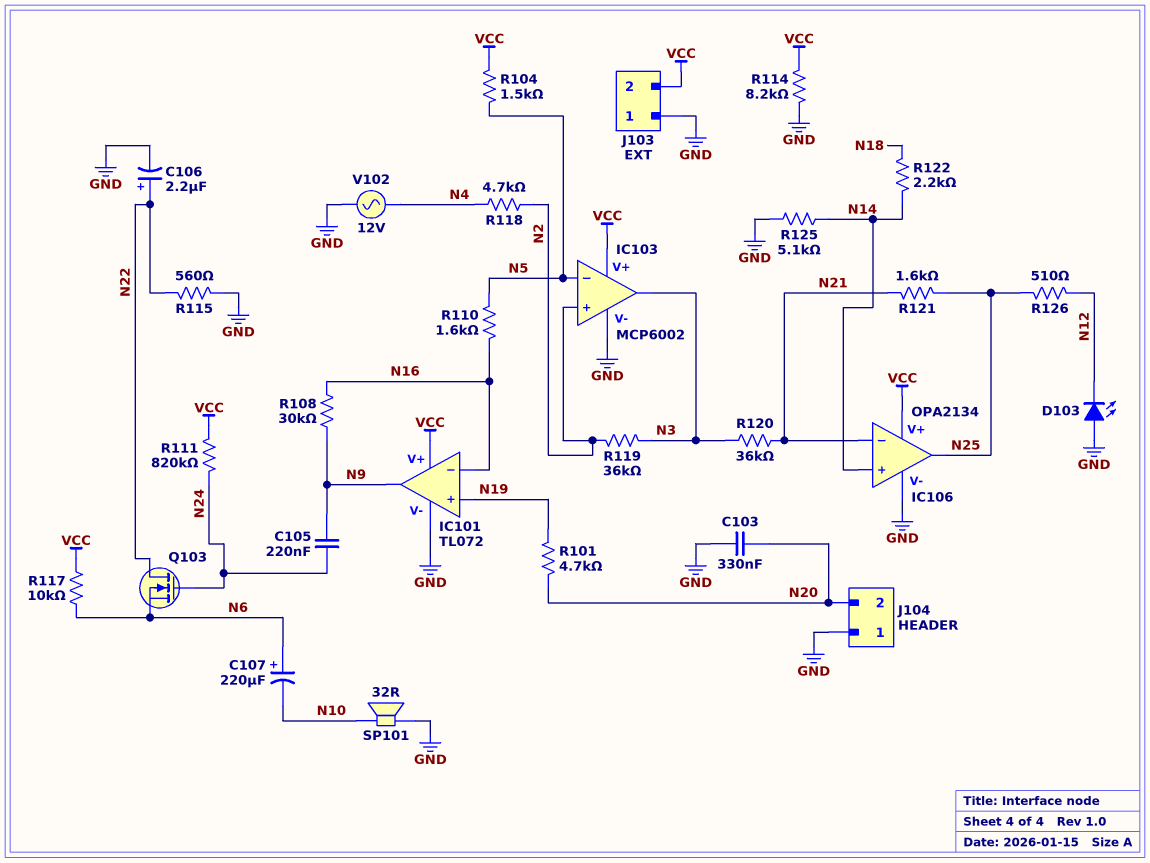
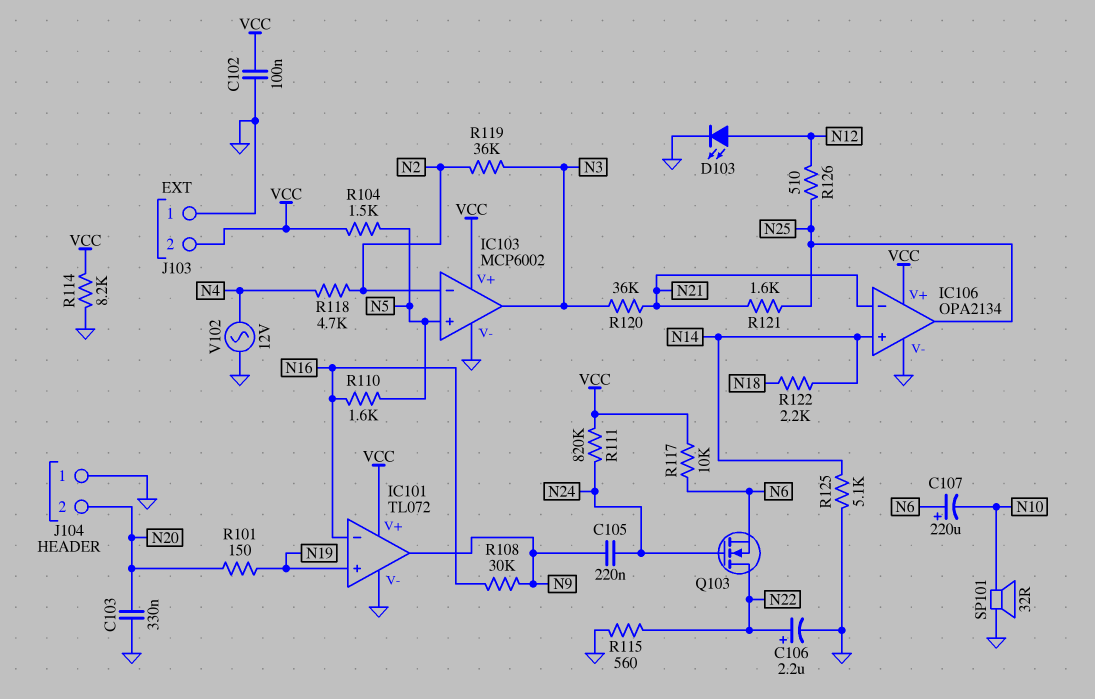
C102: none -> 100nF (GND, VCC)
D103: LED (A GND, K N12) -> LED (A N12, K GND)
IC103 pin in+: N2 -> N5
IC103 pin in-: N5 -> N2
R101: 4.7k (N19, N20) -> 150 (N19, N20)

